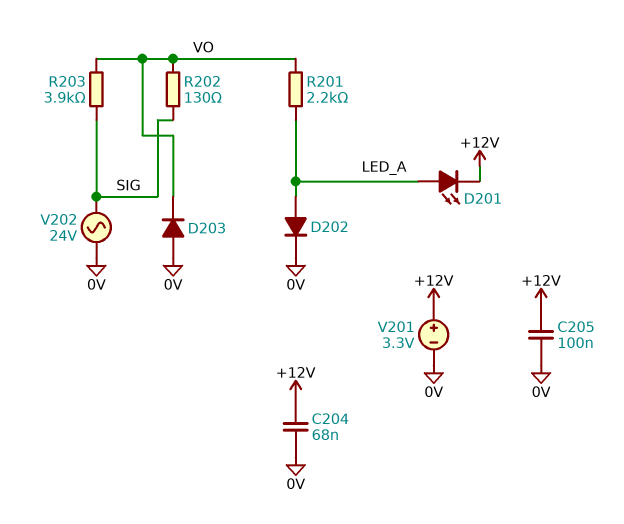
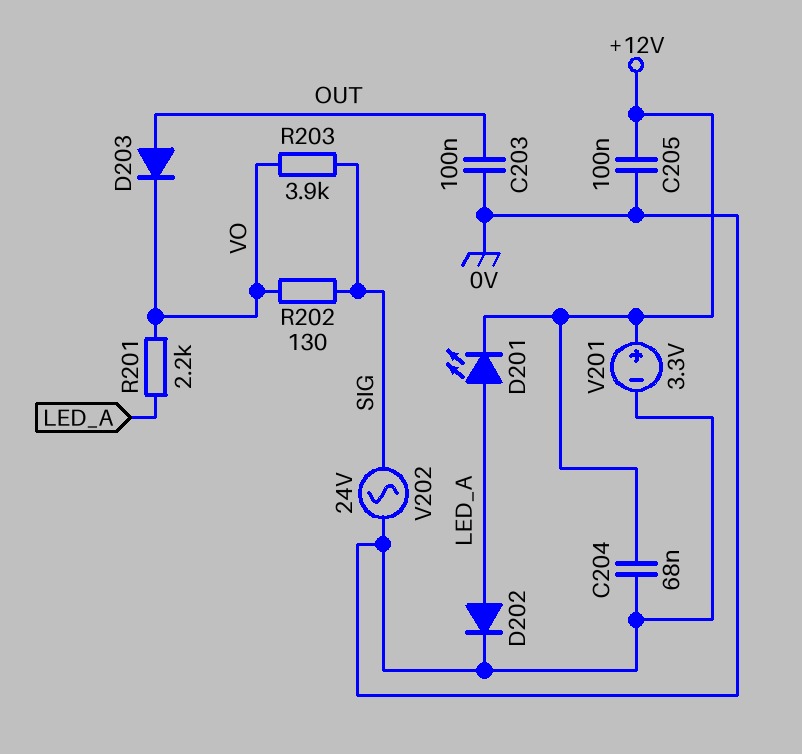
C203: none -> 100nF (0V, OUT)
D203: diode (A 0V, K VO) -> diode (A OUT, K VO)

